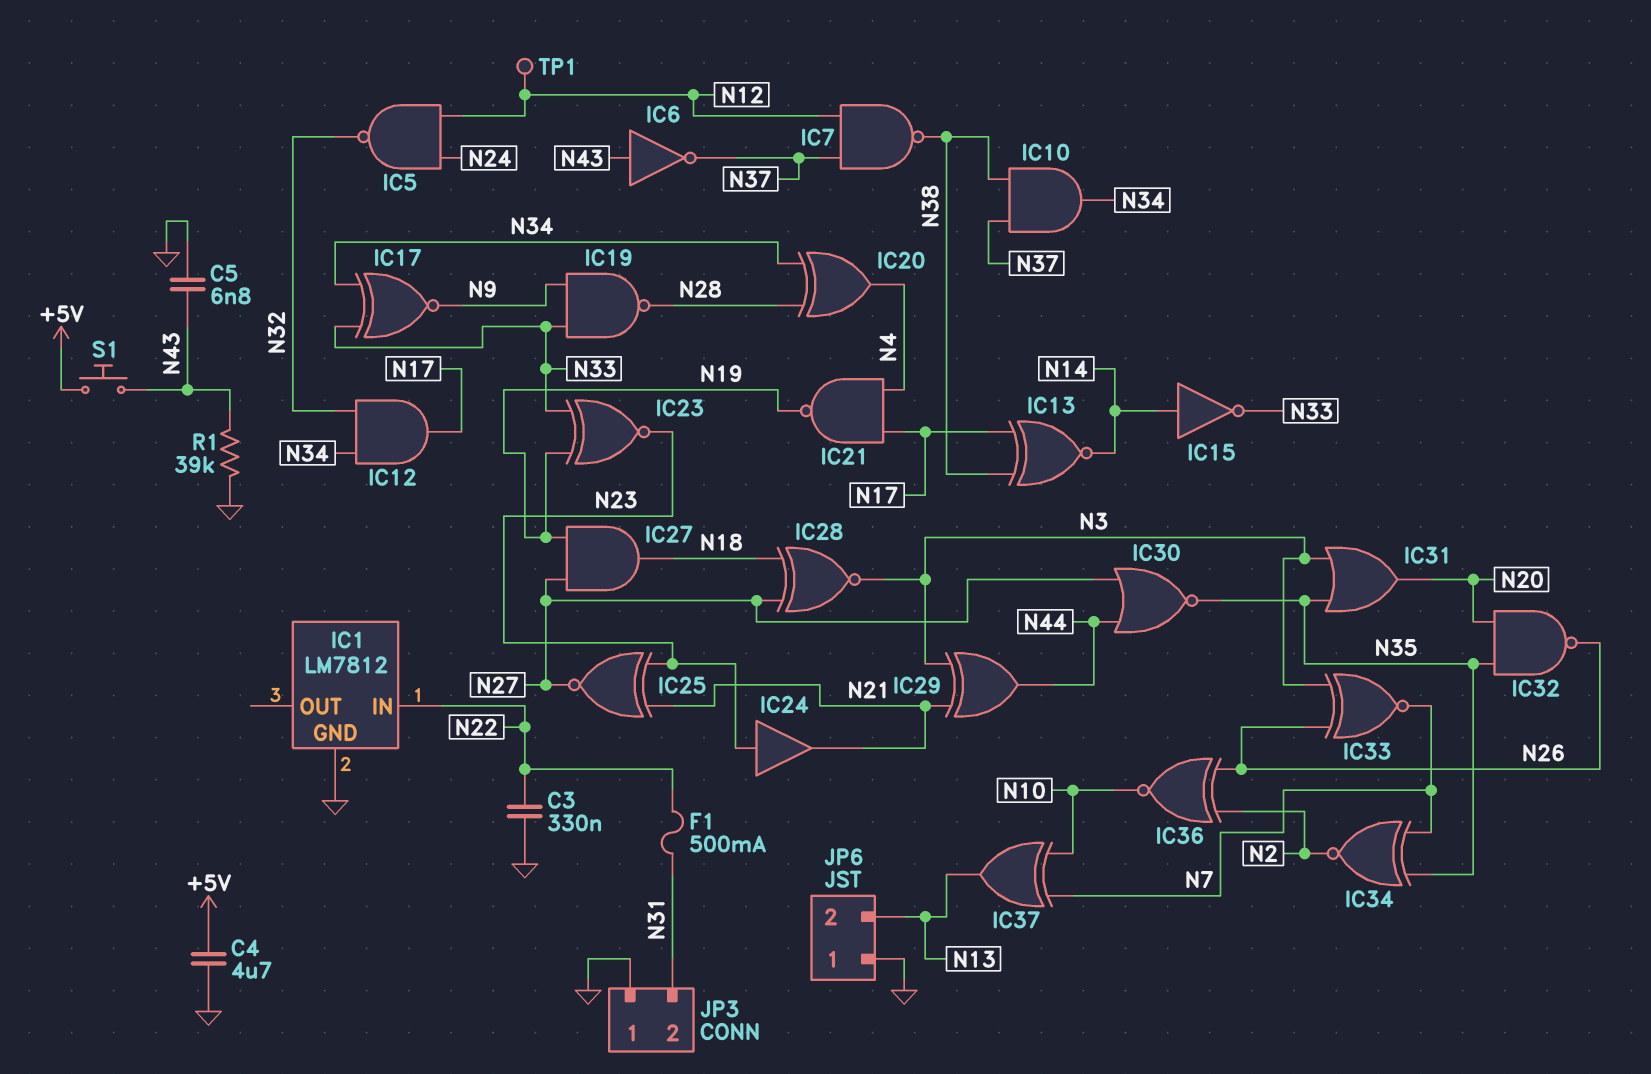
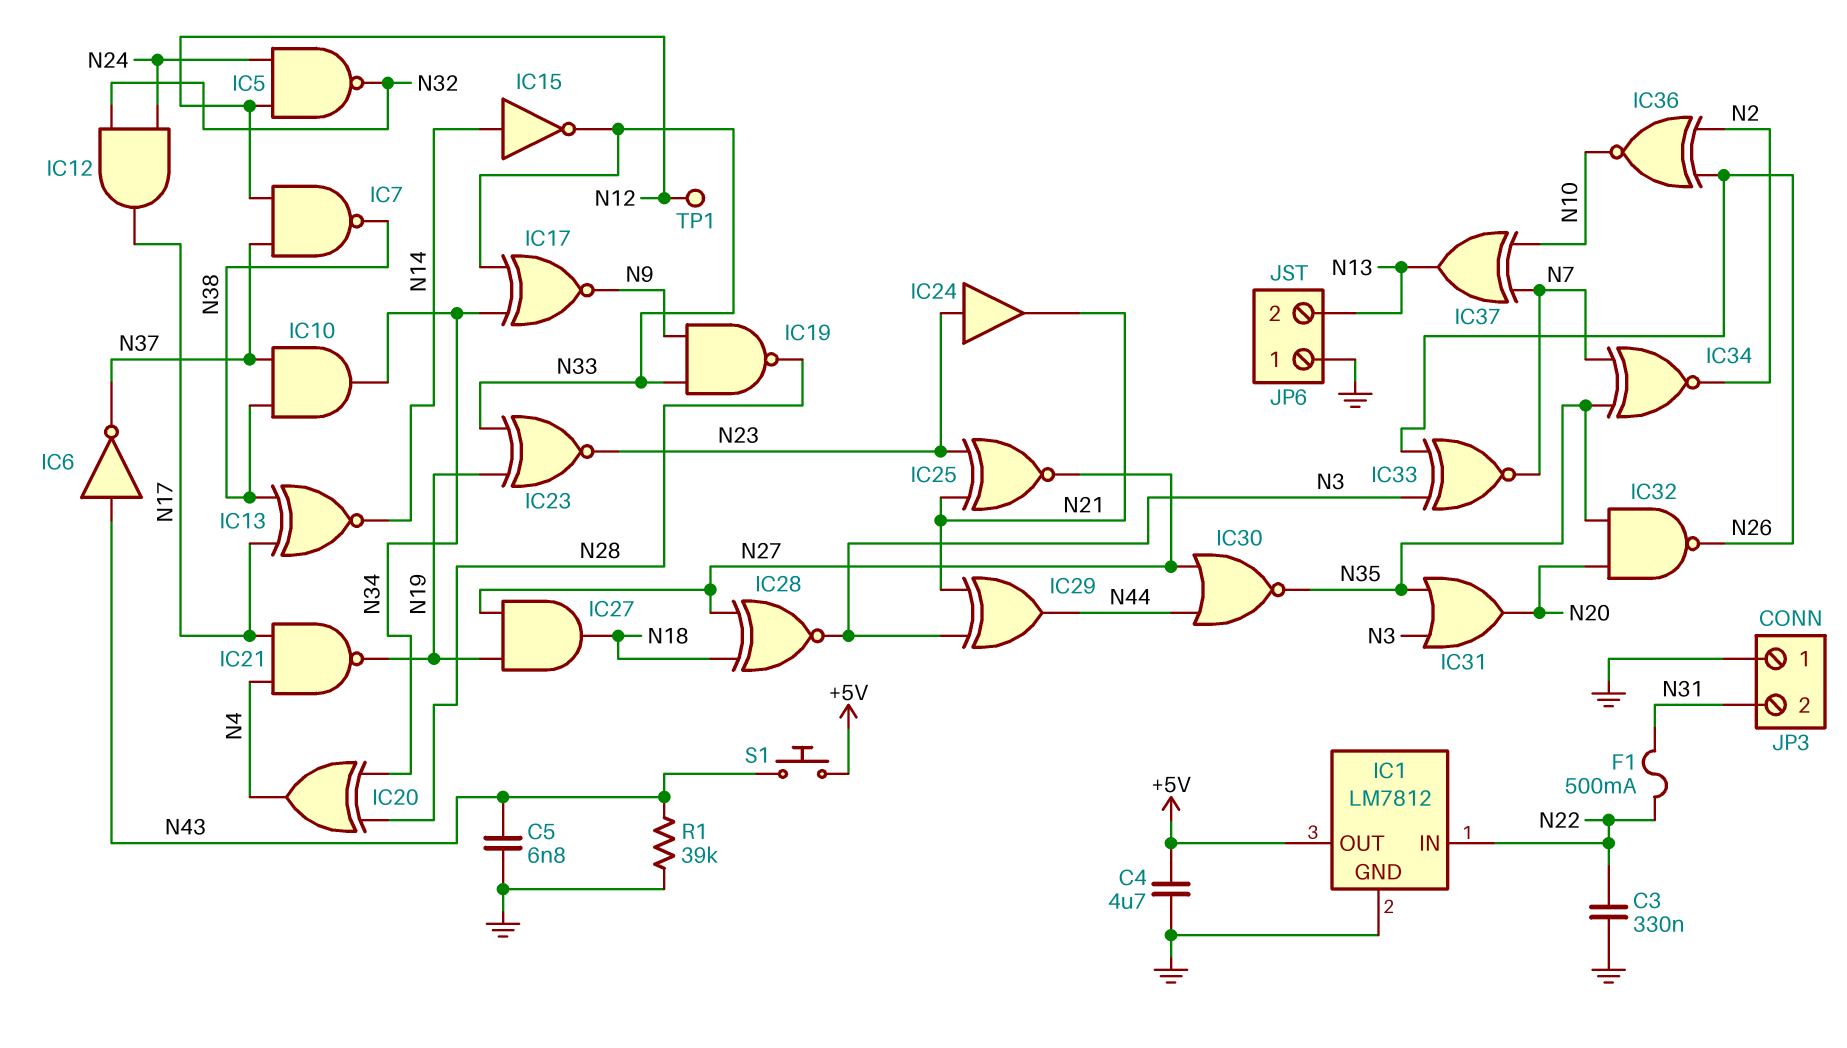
IC1 pin OUT: none -> +5V
IC12: AND (in N32, in N34, out N17) -> AND (in N24, in N32, out N17)

